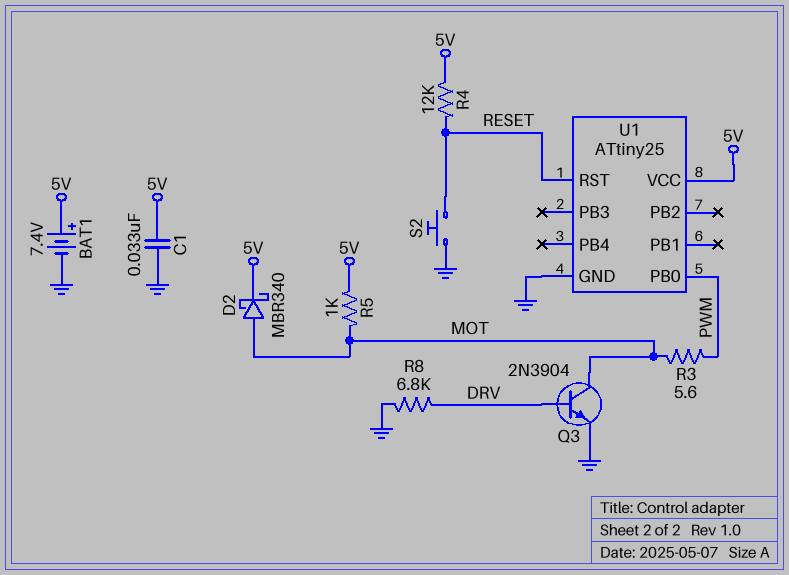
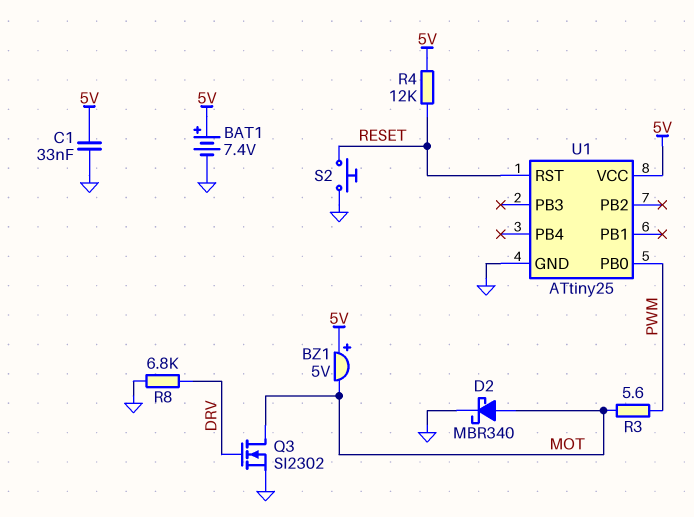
BZ1: none -> buzzer 5V (plus 5V, minus MOT)
D2: schottky MBR340 (A MOT, K 5V) -> schottky MBR340 (A MOT, K GND)
Q3: NPN 2N3904 (B DRV, C MOT, E GND) -> NMOS SI2302 (G DRV, D MOT, S GND)
R5: 1k (5V, MOT) -> none

